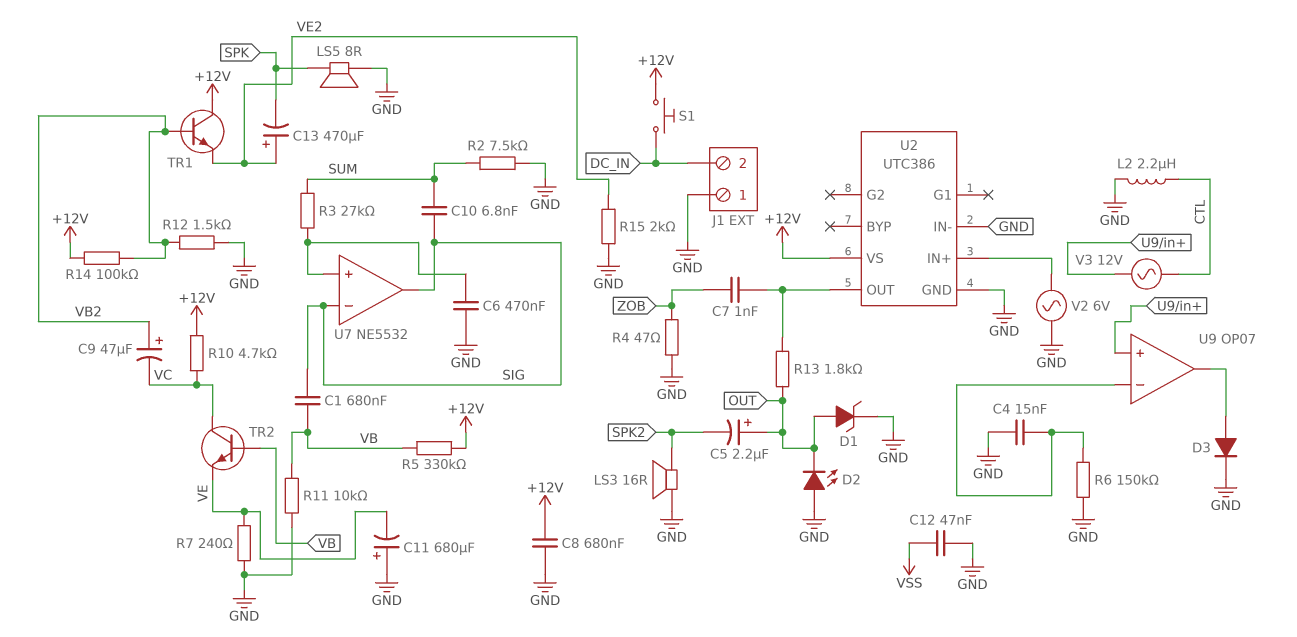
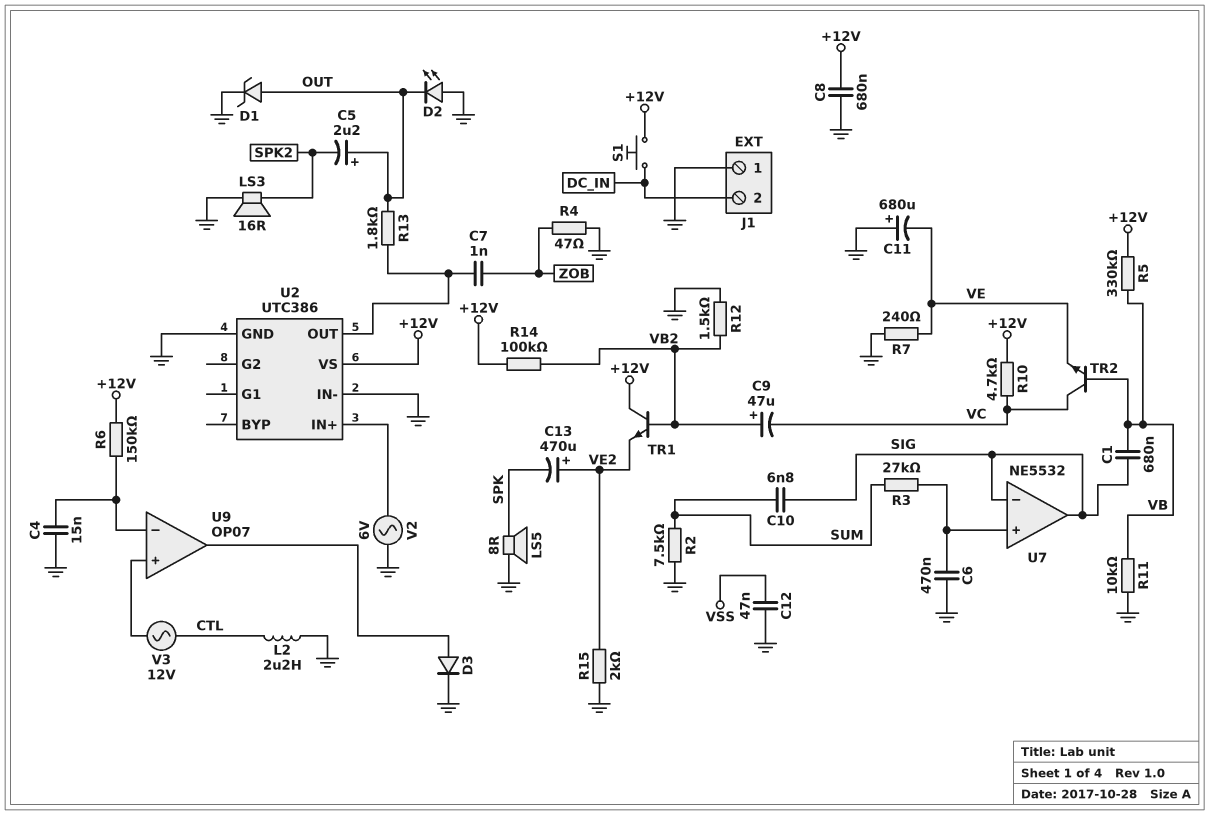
R6: 150k (GND, U9/in-) -> 150k (+12V, U9/in-)

